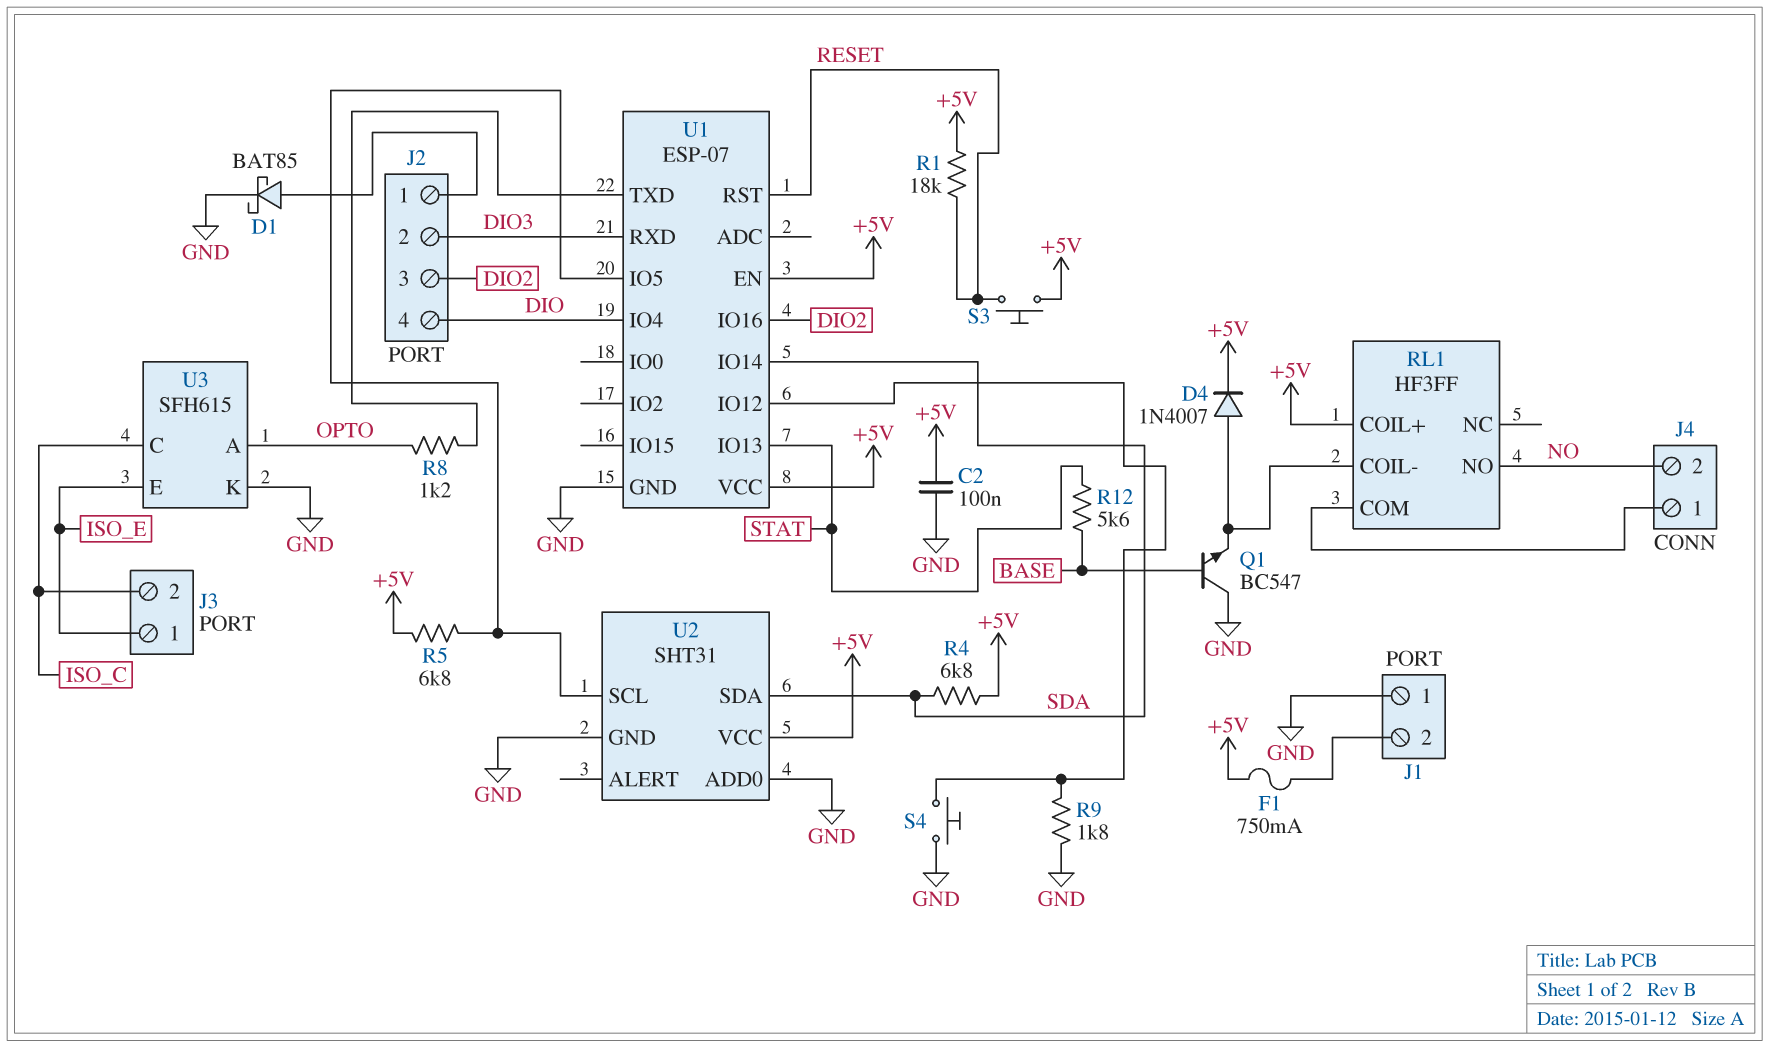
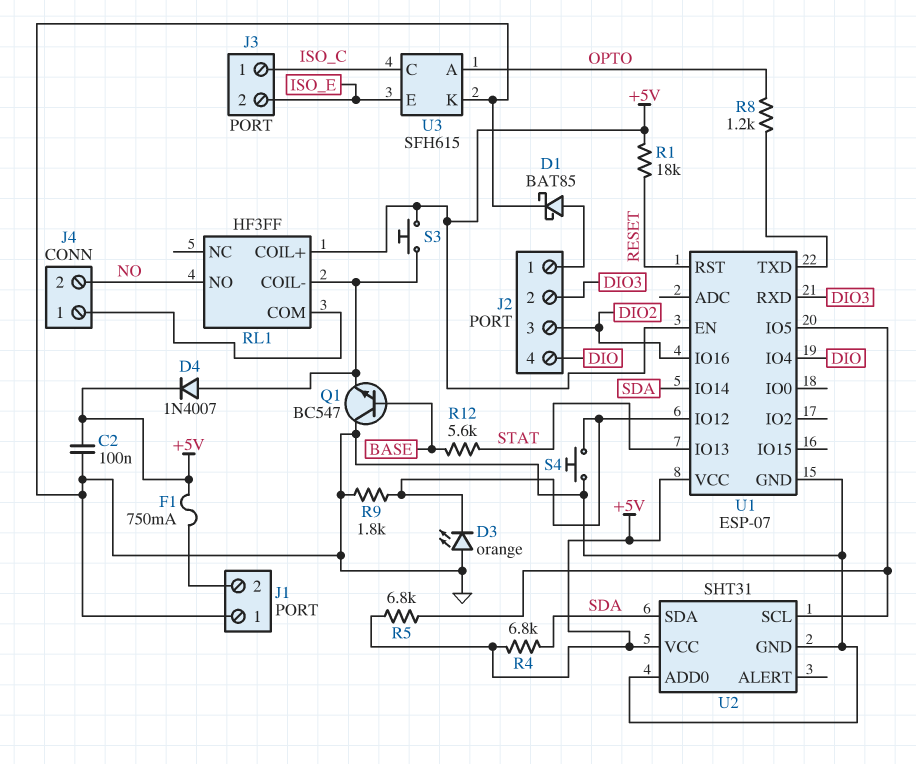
D3: none -> LED orange (A GND, K U1/IO12)
J3 pin 1: ISO_E -> ISO_C
J3 pin 2: ISO_C -> ISO_E
S3: button (+5V, RESET) -> button (+5V, RL1/COIL-)

